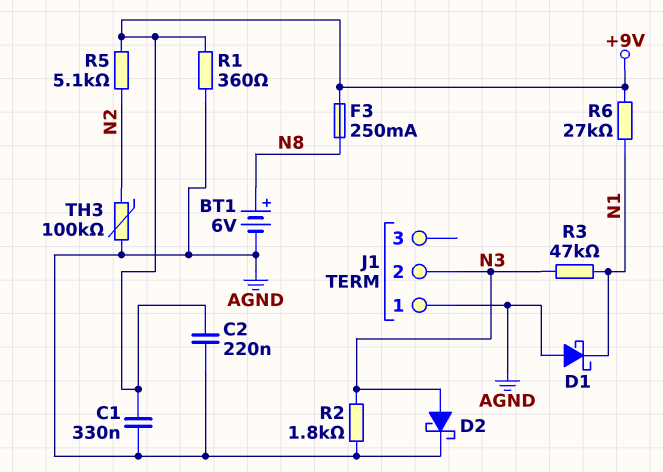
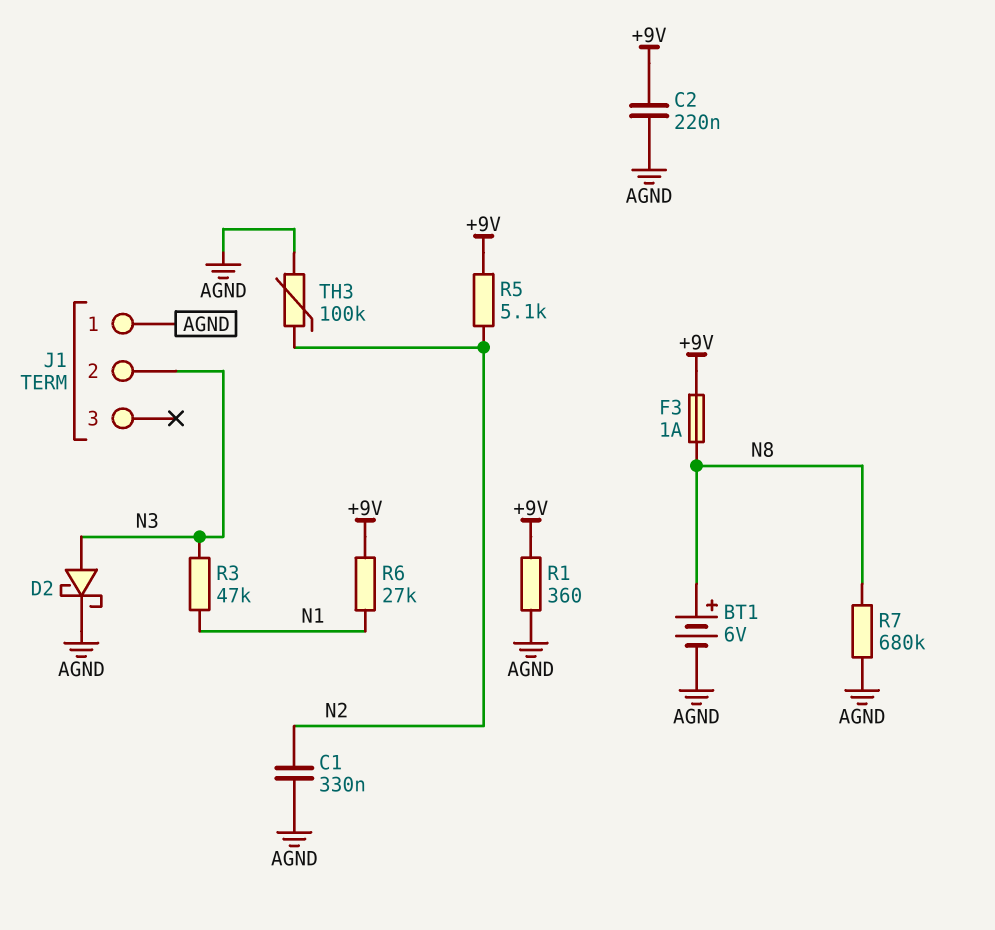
C1: 330nF (+9V, AGND) -> 330nF (AGND, N2)
D1: schottky (A AGND, K N1) -> none
F3: 250mA (+9V, N8) -> 1A (+9V, N8)
R2: 1.8k (AGND, N3) -> none
R7: none -> 680k (AGND, N8)

